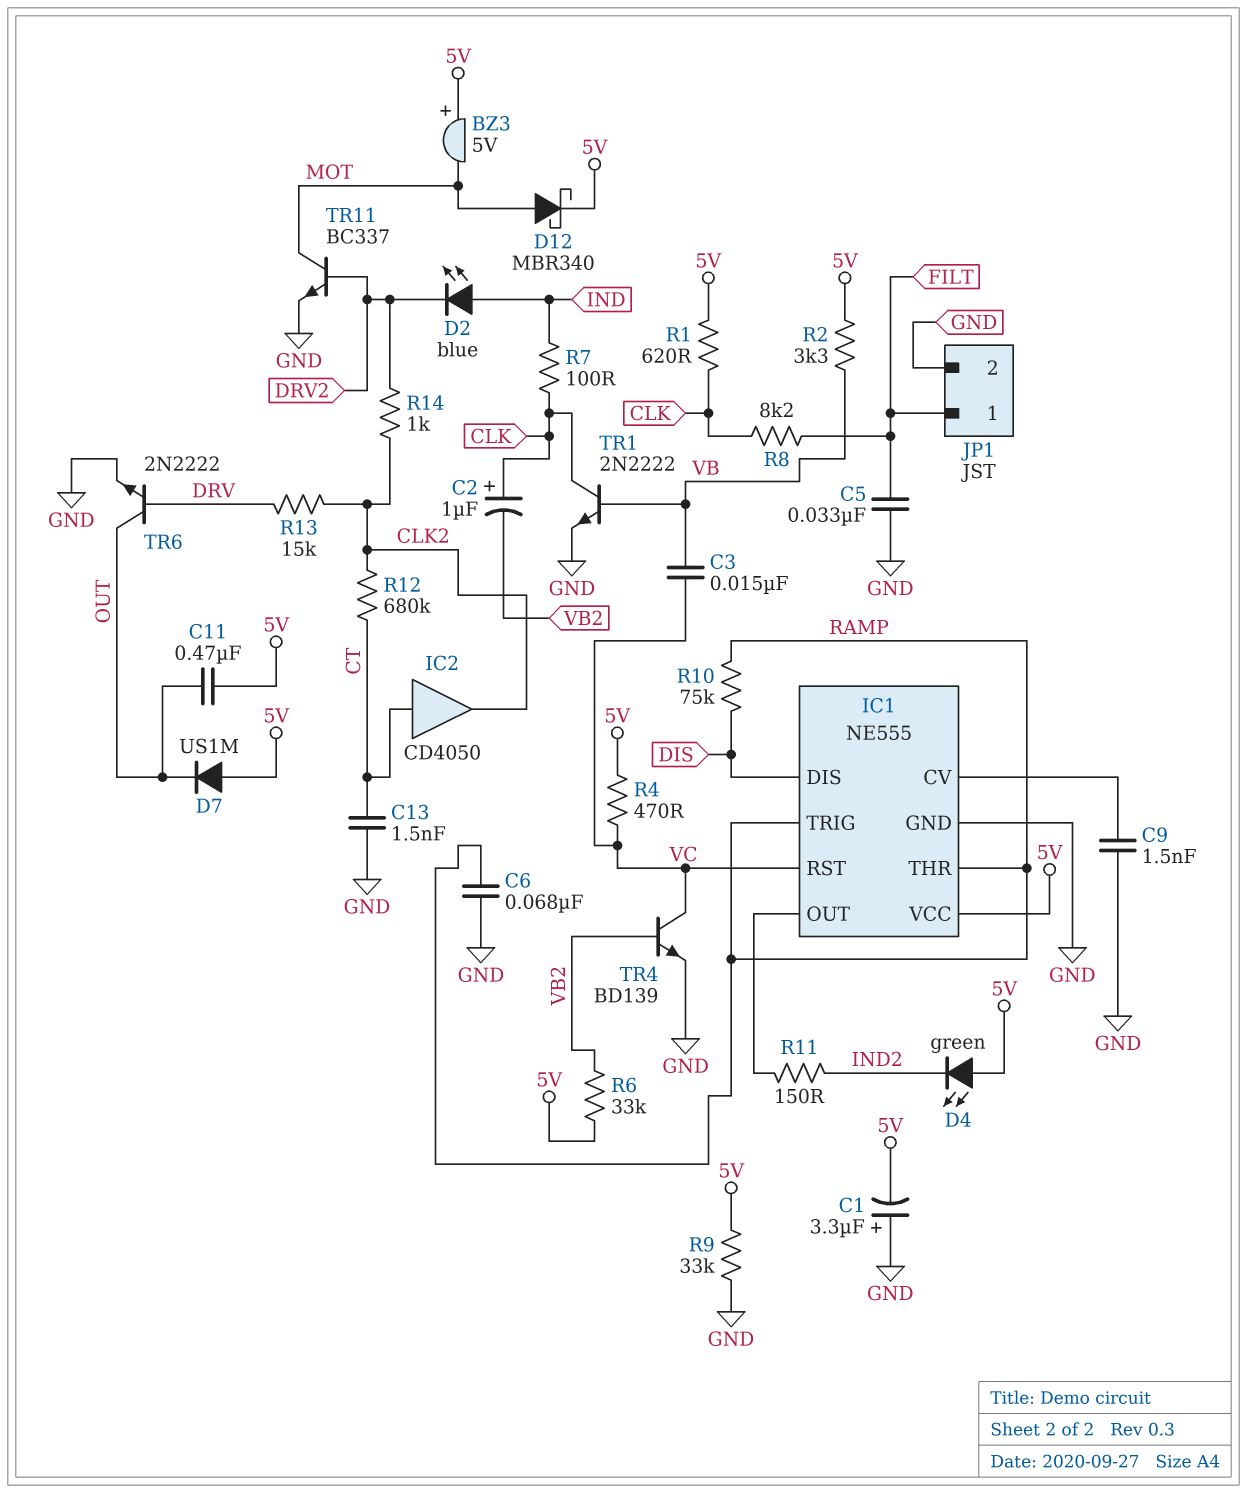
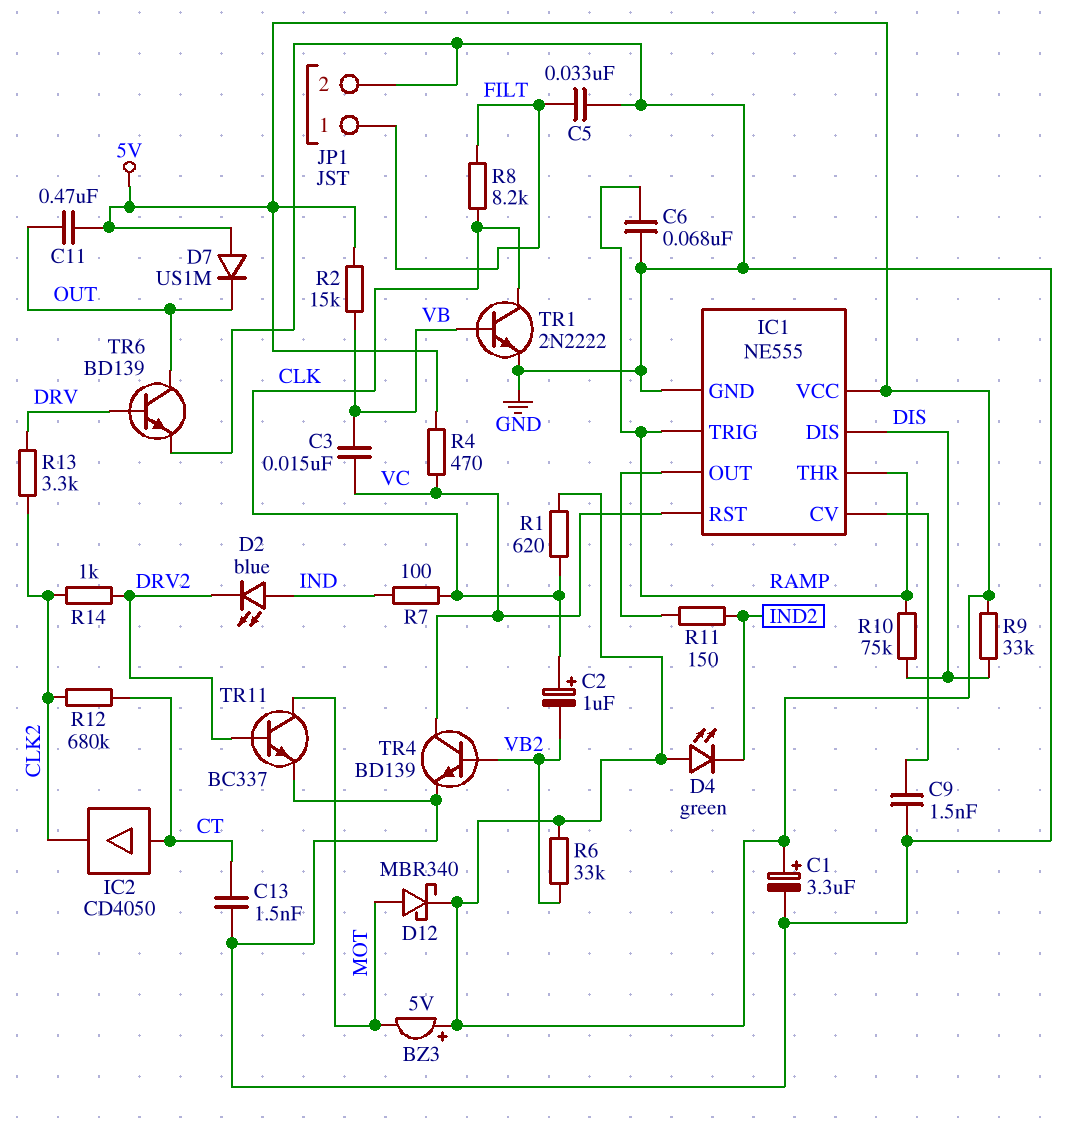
C1: 3.3uF (plus GND, minus 5V) -> 3.3uF (plus 5V, minus GND)
R2: 3.3k (5V, VB) -> 15k (5V, VB)
R9: 33k (5V, GND) -> 33k (5V, DIS)
R13: 15k (CLK2, DRV) -> 3.3k (CLK2, DRV)
TR6: NPN 2N2222 (B DRV, C OUT, E GND) -> NPN BD139 (B DRV, C OUT, E GND)

